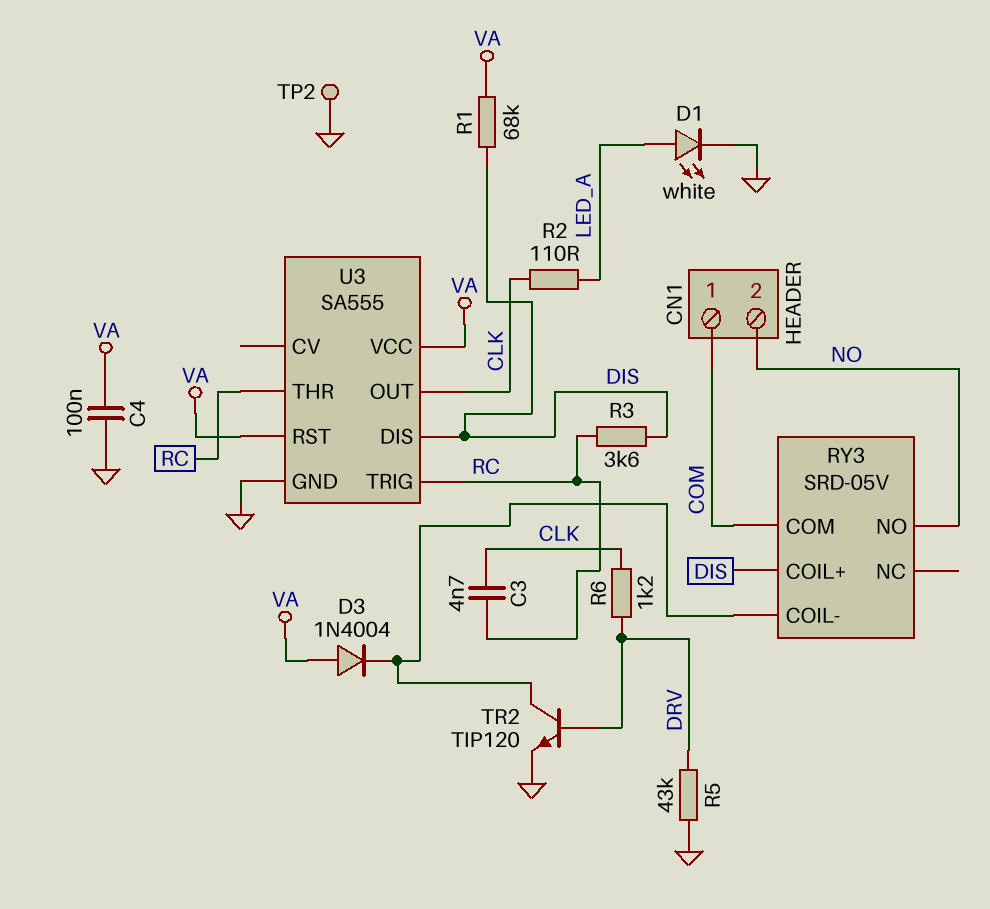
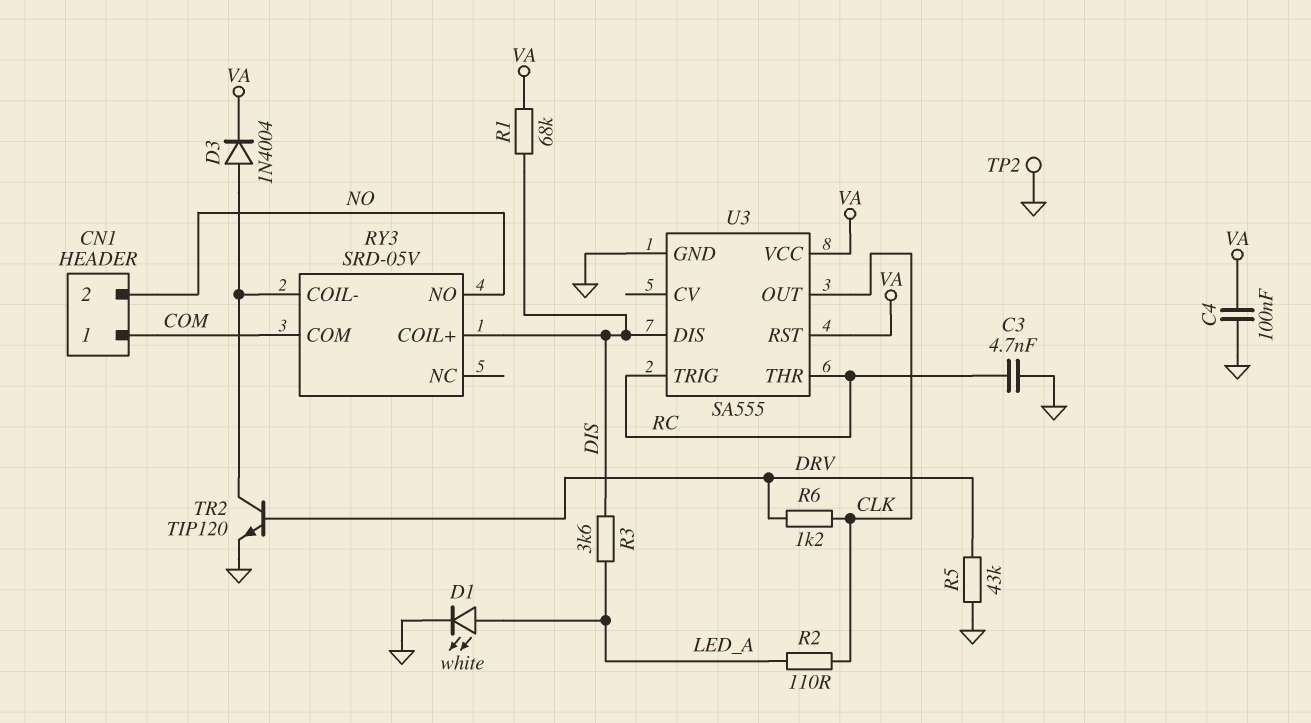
C3: 4.7nF (CLK, RC) -> 4.7nF (GND, RC)
D3: diode 1N4004 (A VA, K RY3/COIL-) -> diode 1N4004 (A RY3/COIL-, K VA)
R3: 3.6k (DIS, RC) -> 3.6k (DIS, LED_A)

